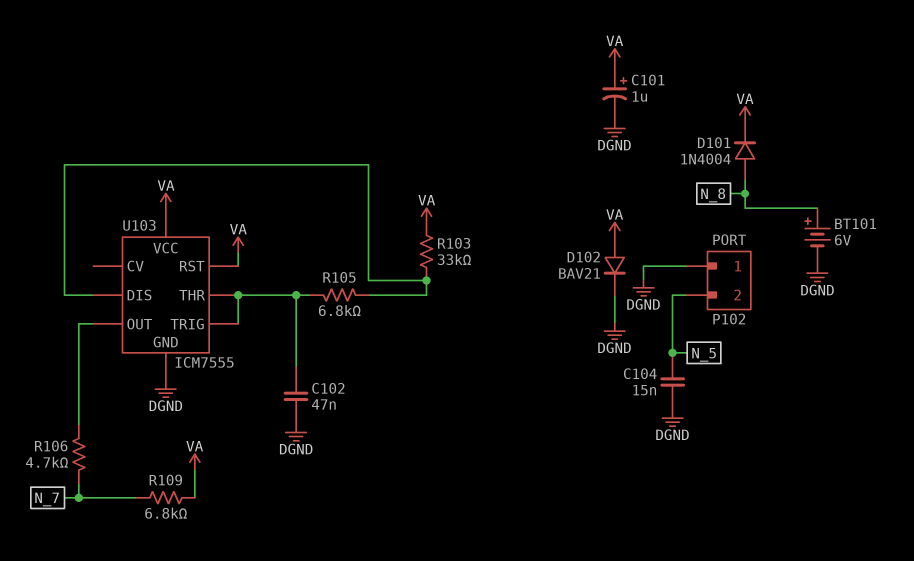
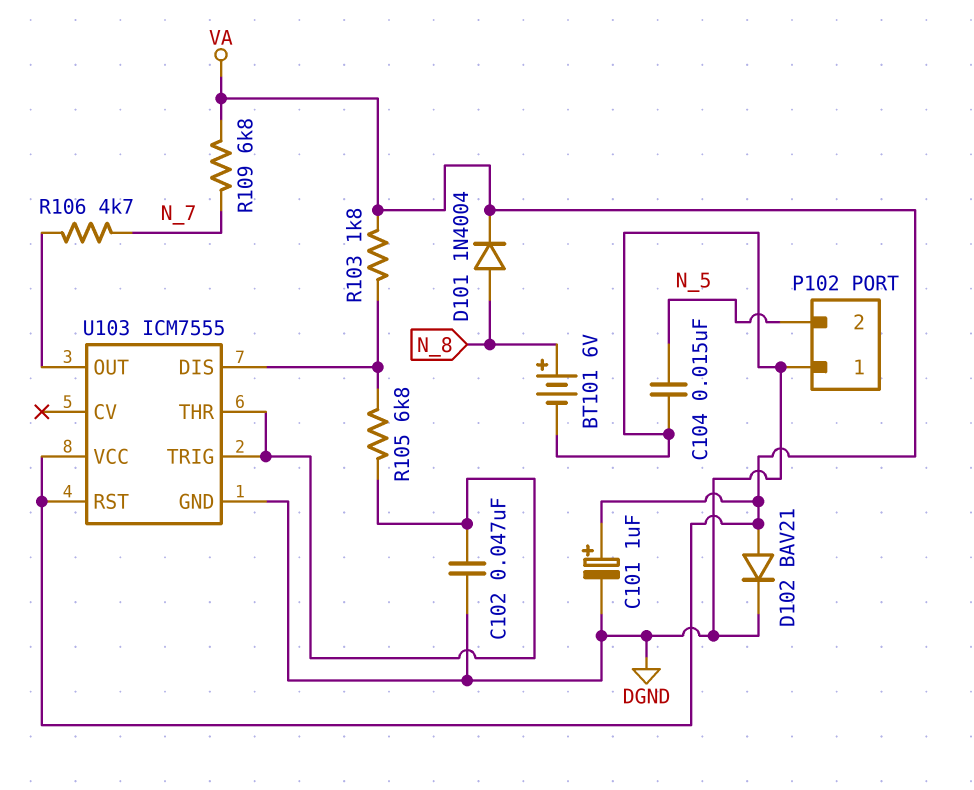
R103: 33k (U103/DIS, VA) -> 1.8k (U103/DIS, VA)

